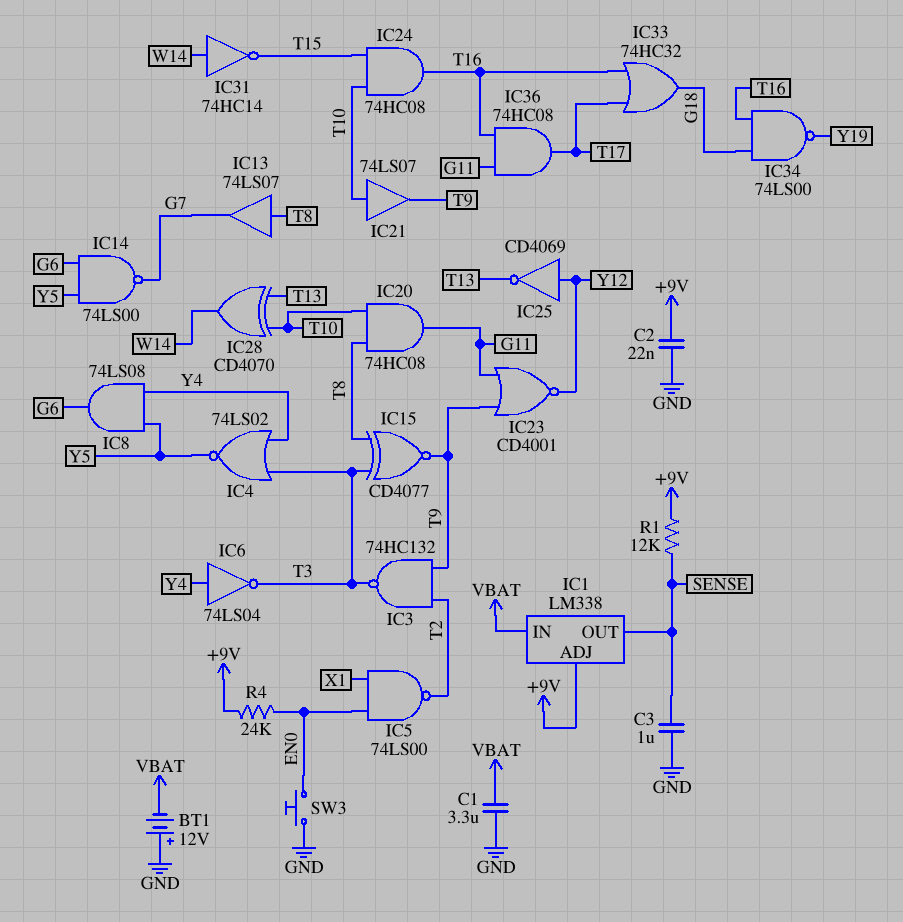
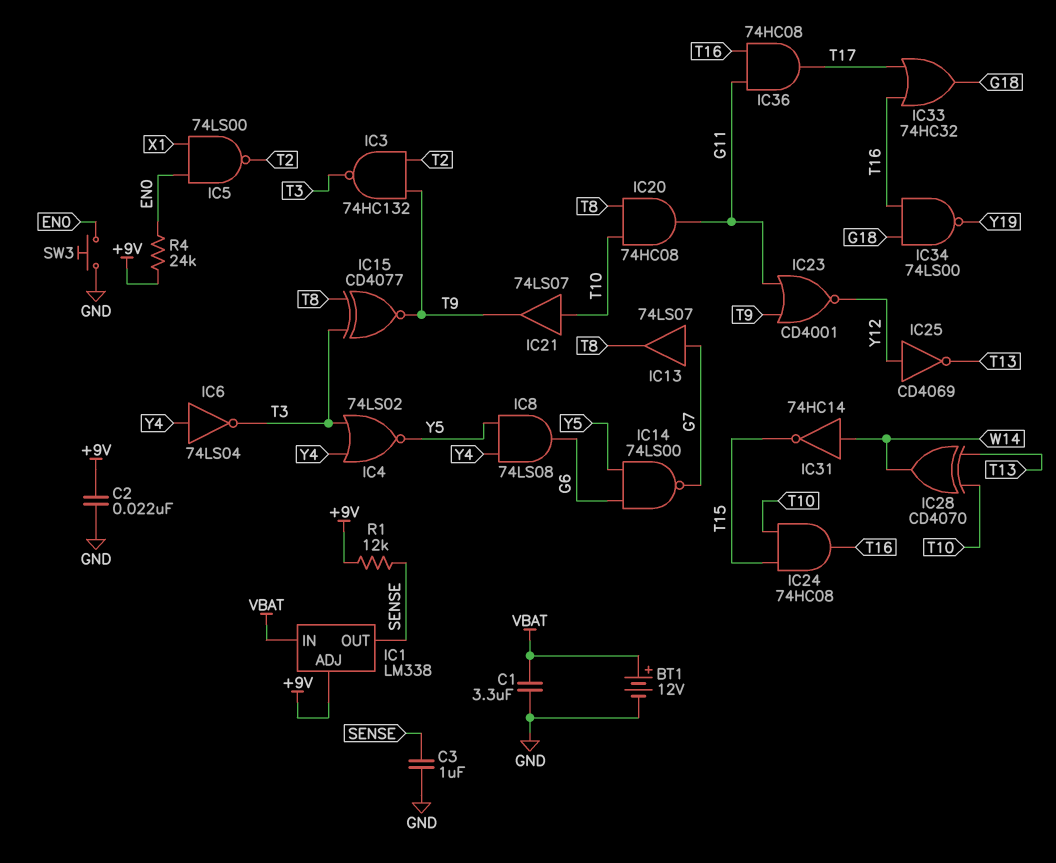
BT1: 12V (plus GND, minus VBAT) -> 12V (plus VBAT, minus GND)
IC13: buffer 74LS07 (in T8, out G7) -> buffer 74LS07 (in G7, out T8)

